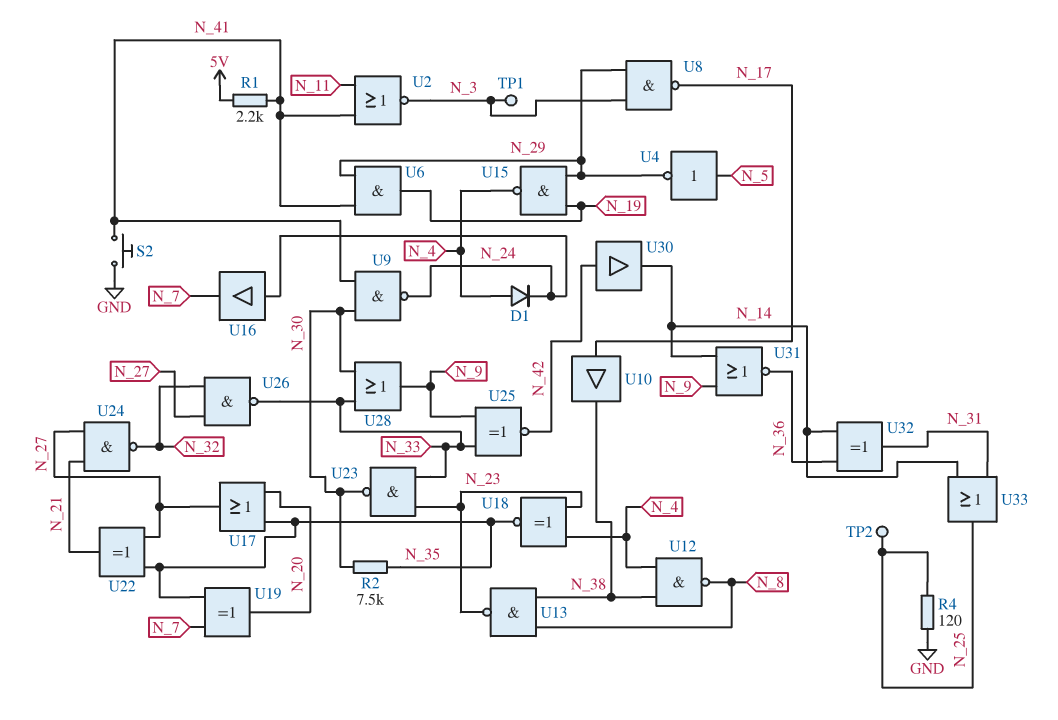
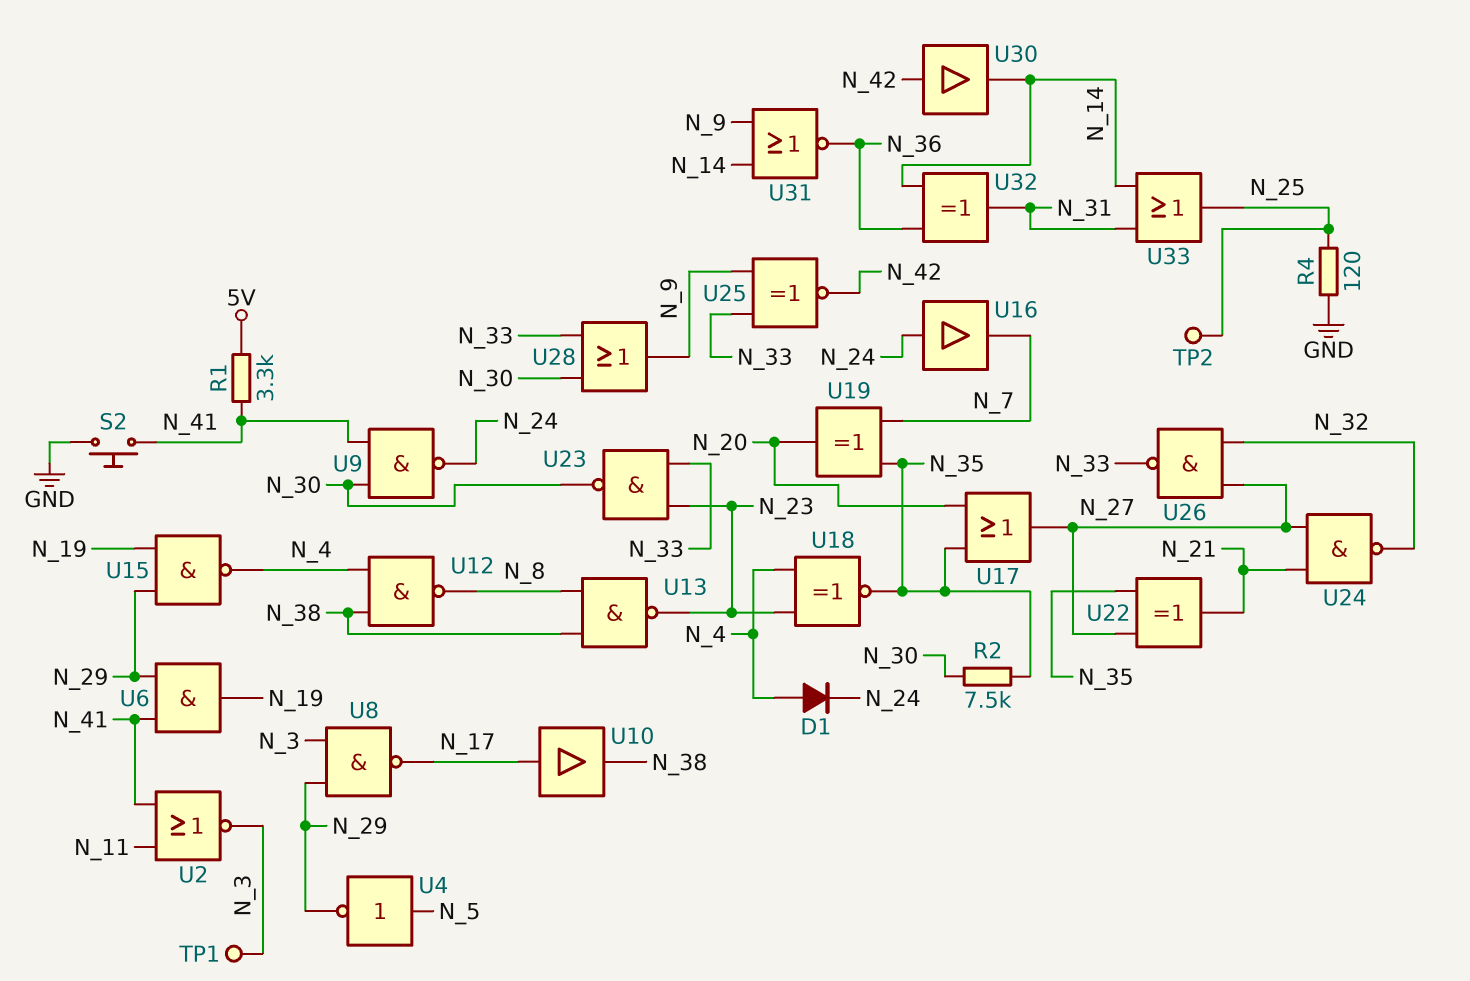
R1: 2.2k (5V, N_41) -> 3.3k (5V, N_41)

